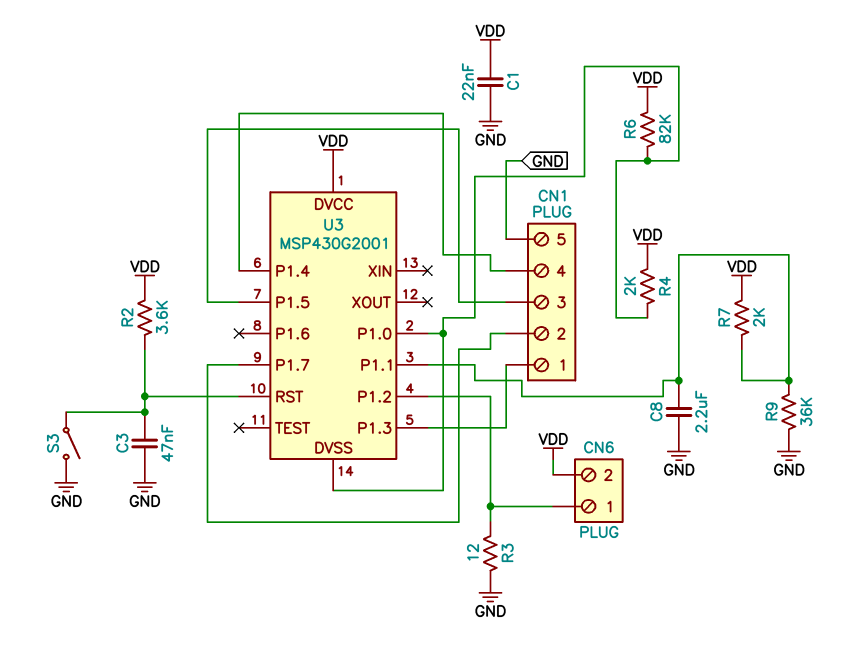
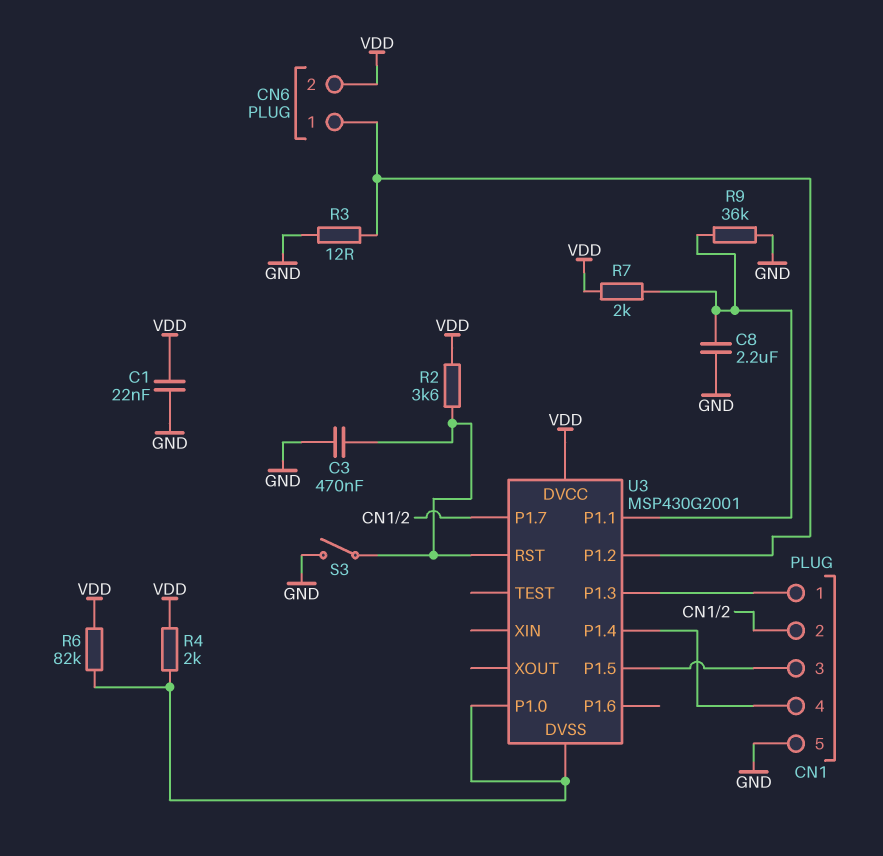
C3: 47nF (GND, U3/RST) -> 470nF (GND, U3/RST)

